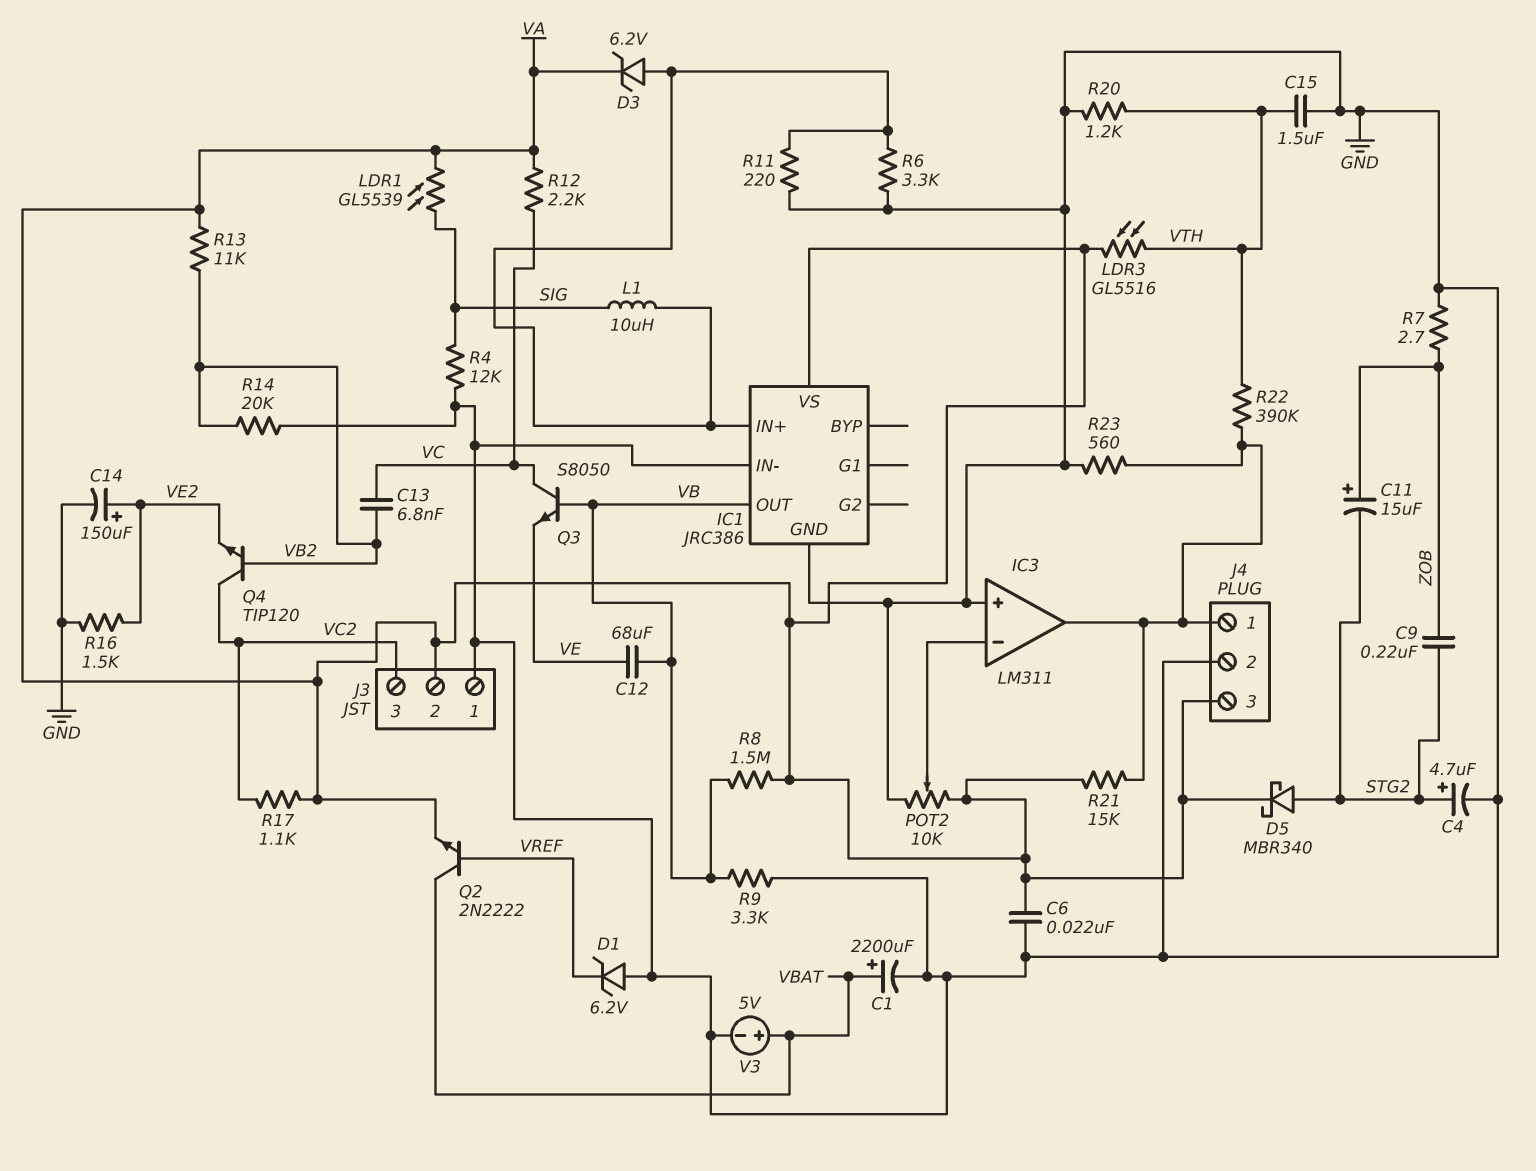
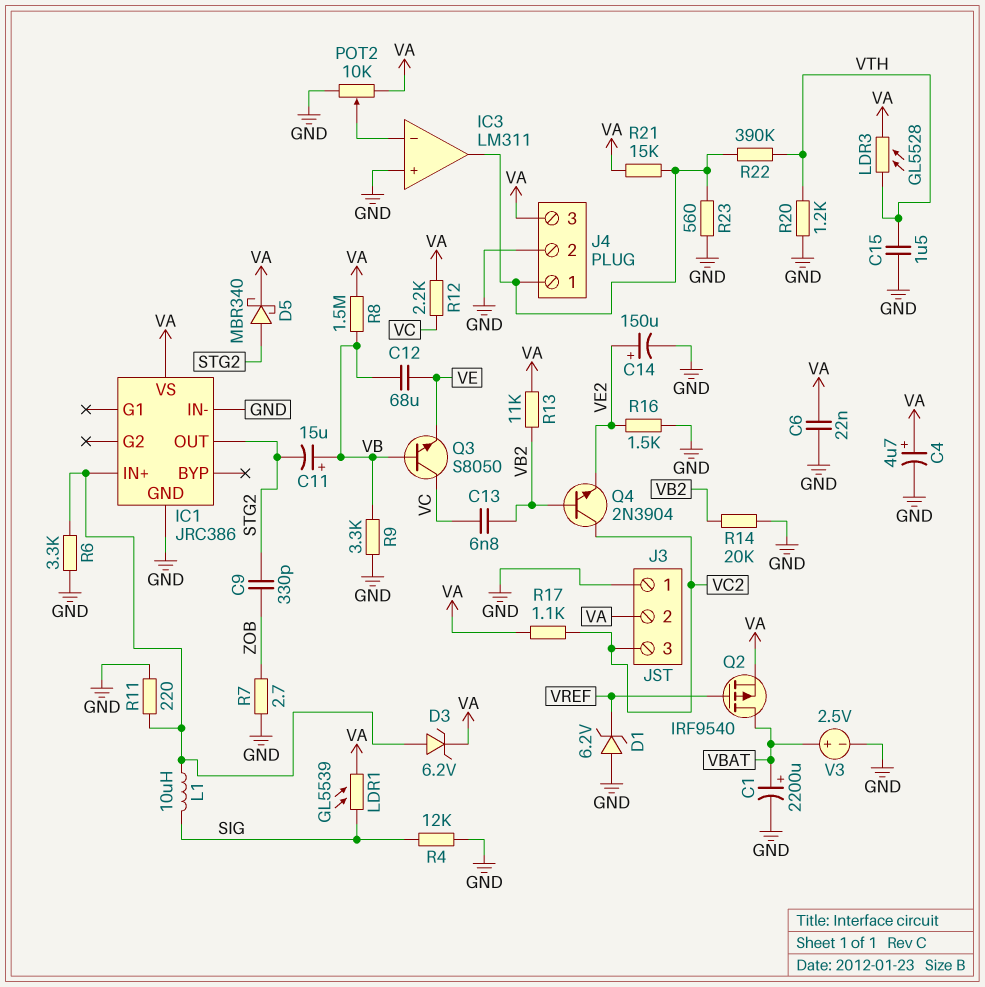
C4: 4.7uF (plus STG2, minus GND) -> 4.7uF (plus VA, minus GND)
C9: 220nF (STG2, ZOB) -> 330pF (STG2, ZOB)
C11: 15uF (plus ZOB, minus STG2) -> 15uF (plus VB, minus STG2)
IC1 pin OUT: VB -> STG2
LDR3: GL5516 (VA, VTH) -> GL5528 (VA, VTH)
Q2: NPN 2N2222 (B VREF, C VBAT, E VA) -> PMOS IRF9540 (G VREF, D VBAT, S VA)
Q4: NPN TIP120 (B VB2, C VC2, E VE2) -> NPN 2N3904 (B VB2, C VC2, E VE2)
V3: 5V (plus VBAT, minus GND) -> 2.5V (plus VBAT, minus GND)

